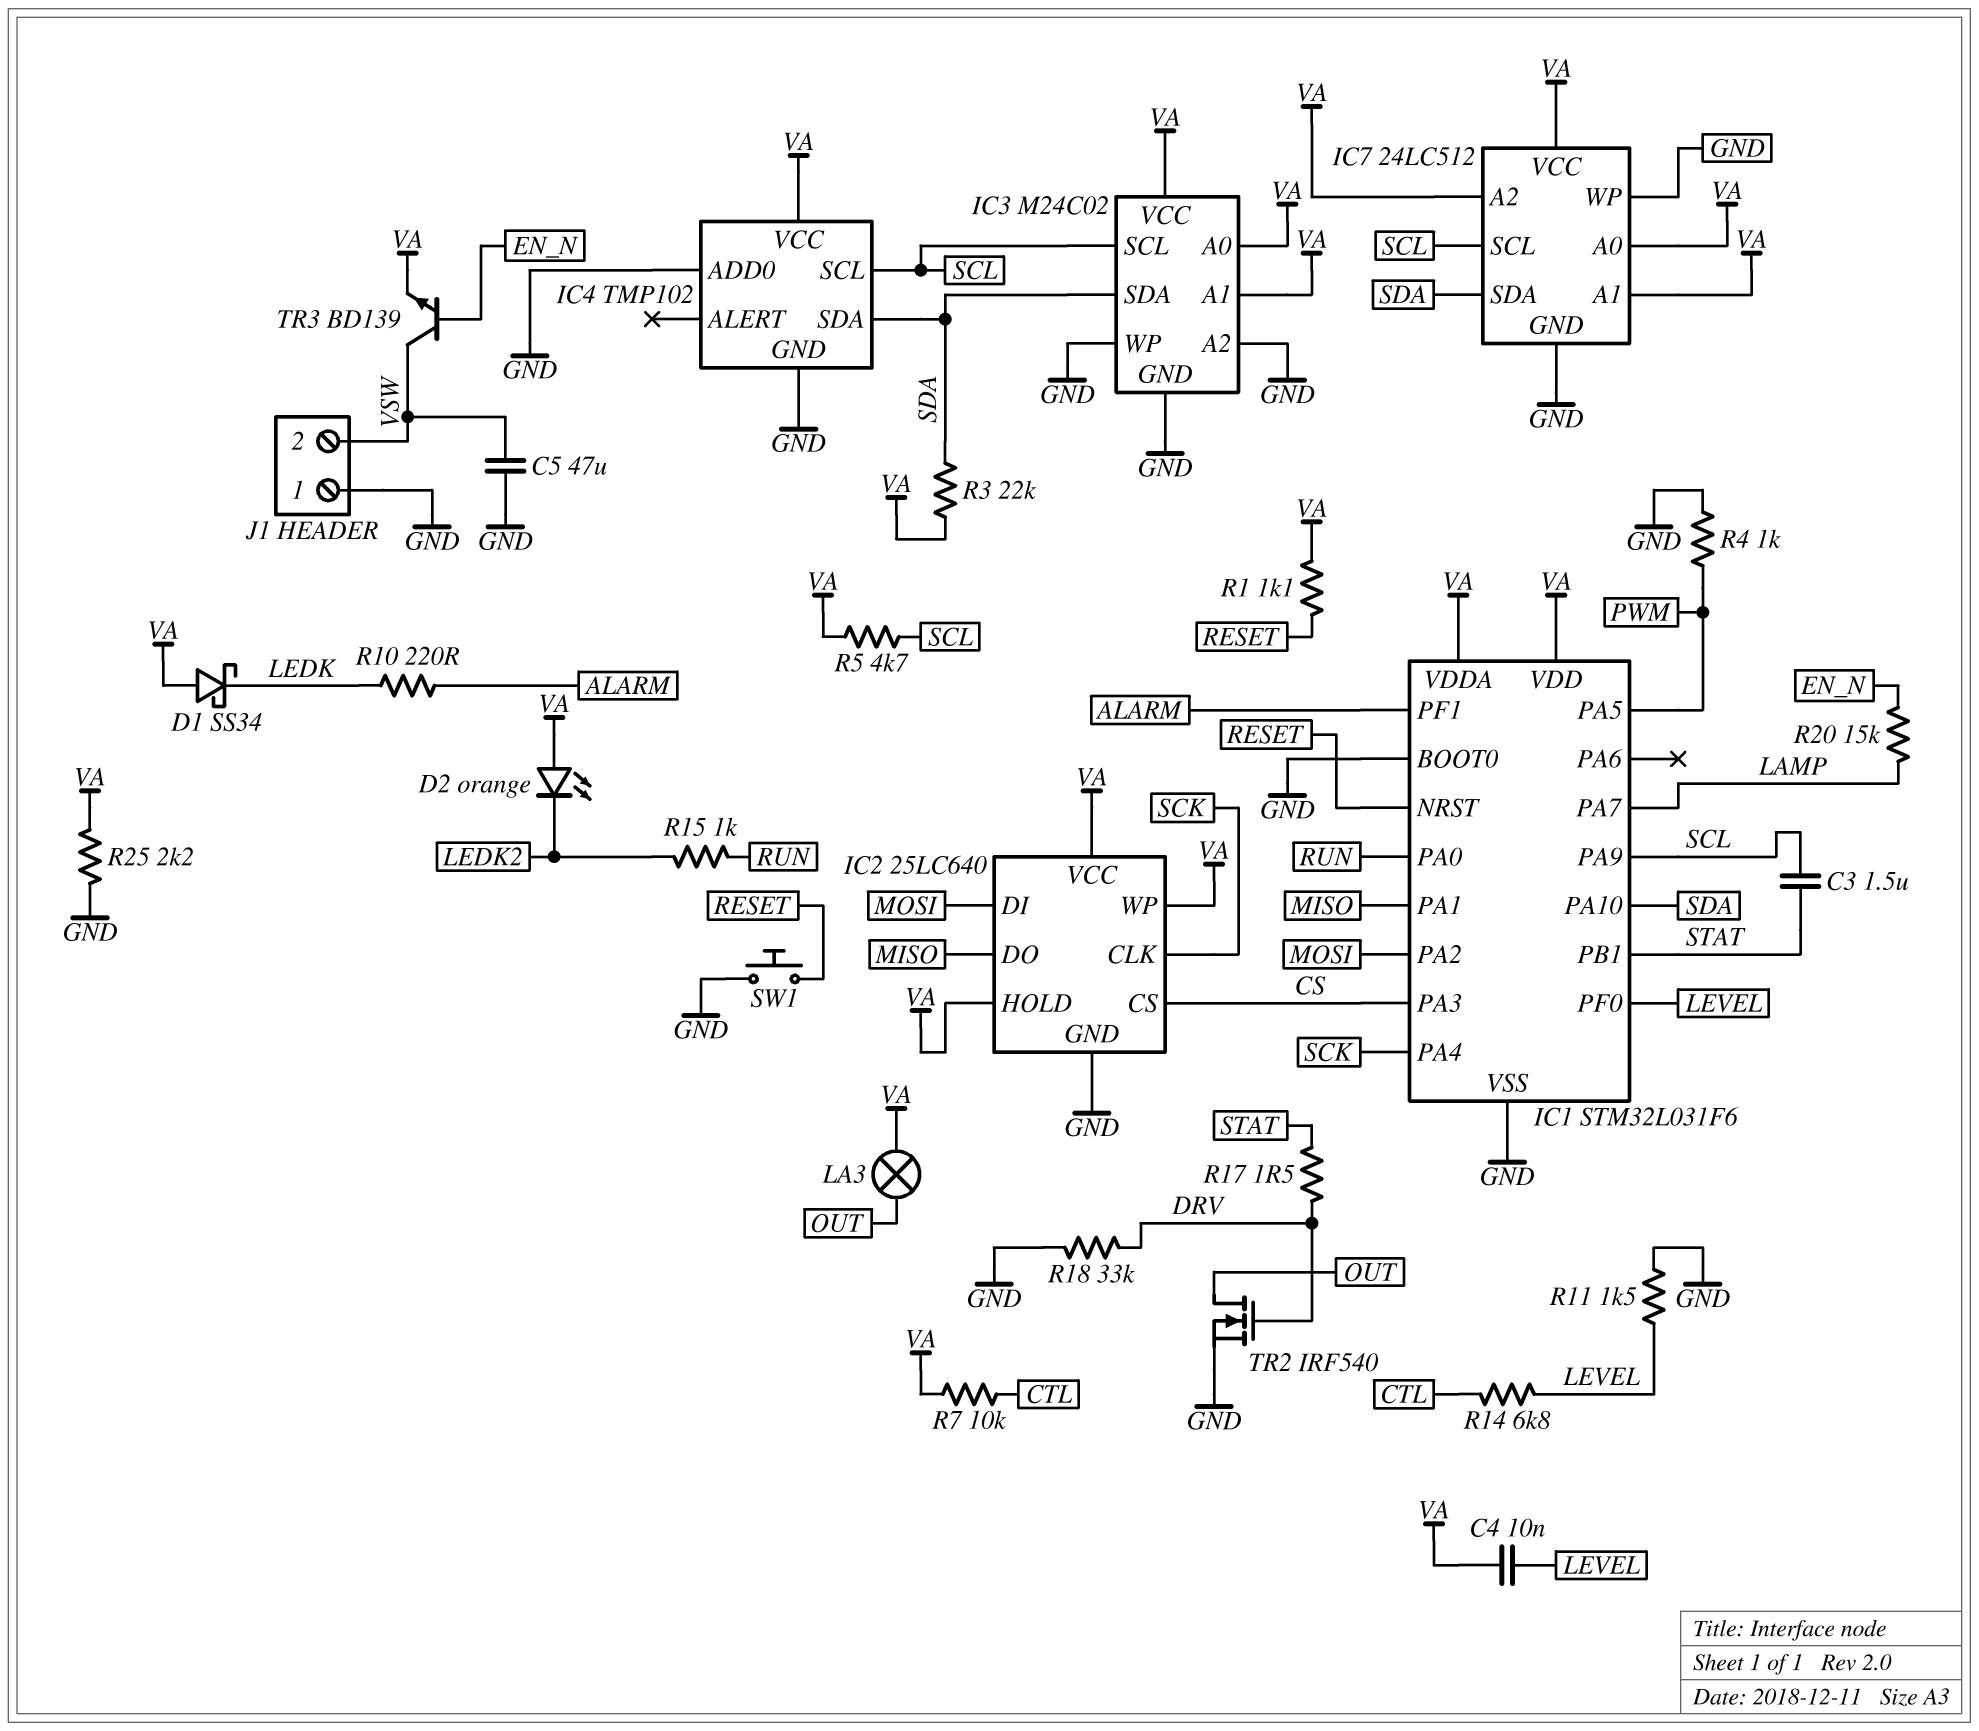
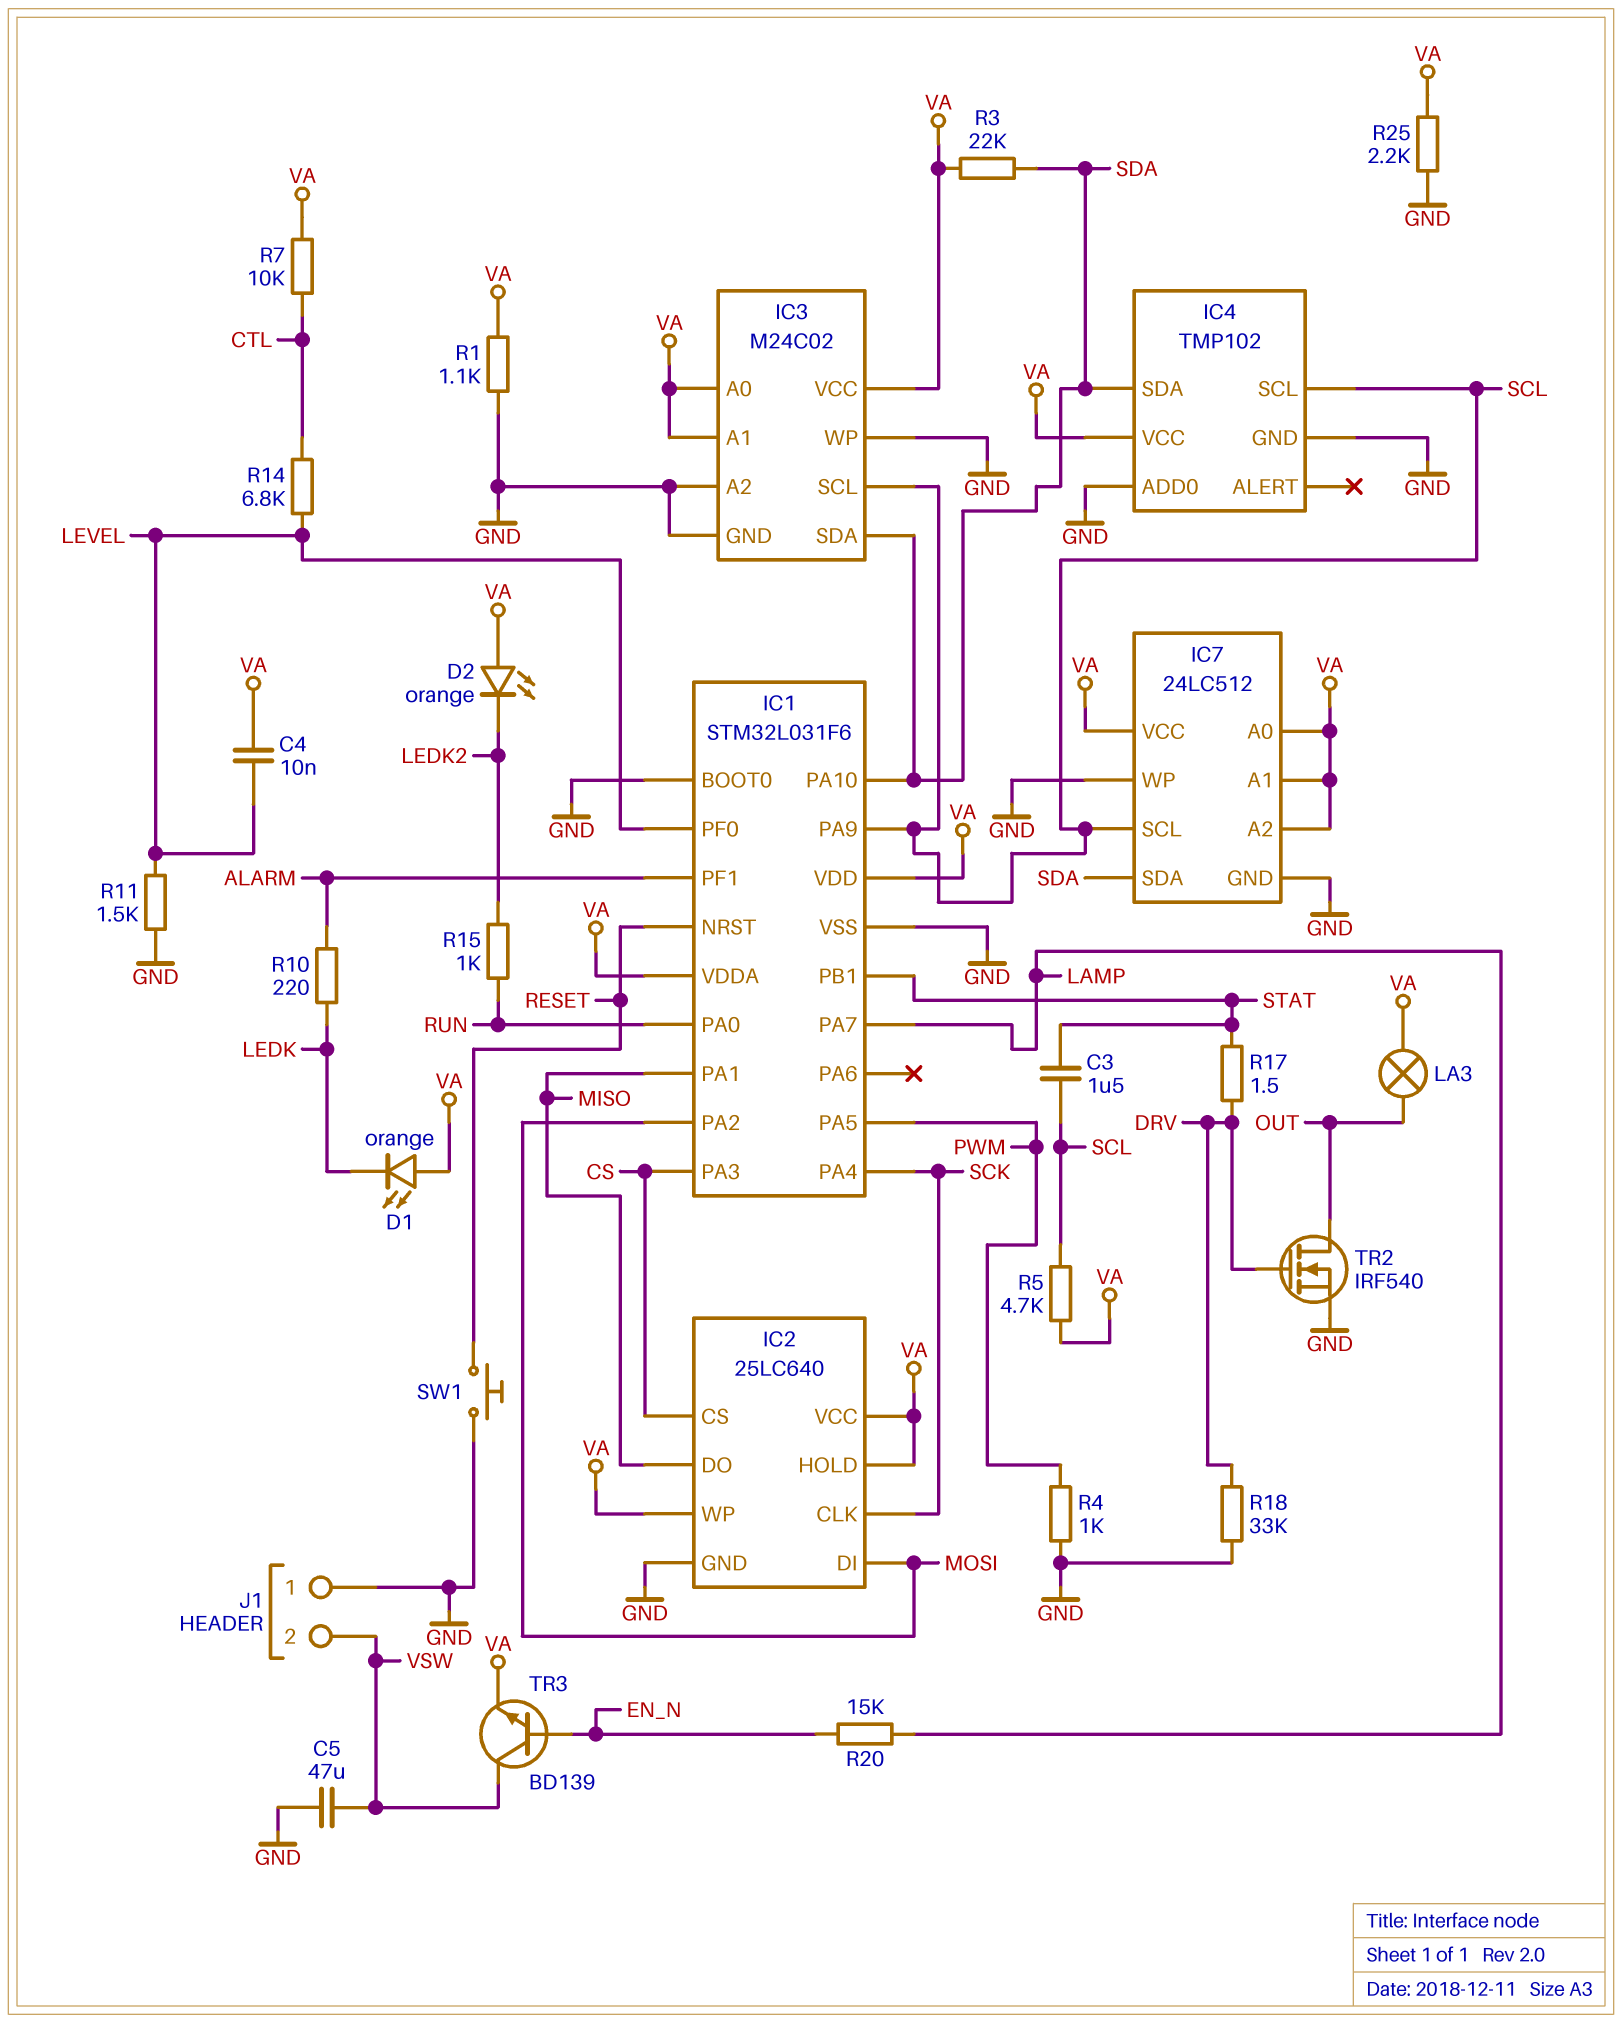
D1: schottky SS34 (A VA, K LEDK) -> LED orange (A VA, K LEDK)
R1: 1.1k (RESET, VA) -> 1.1k (GND, VA)

